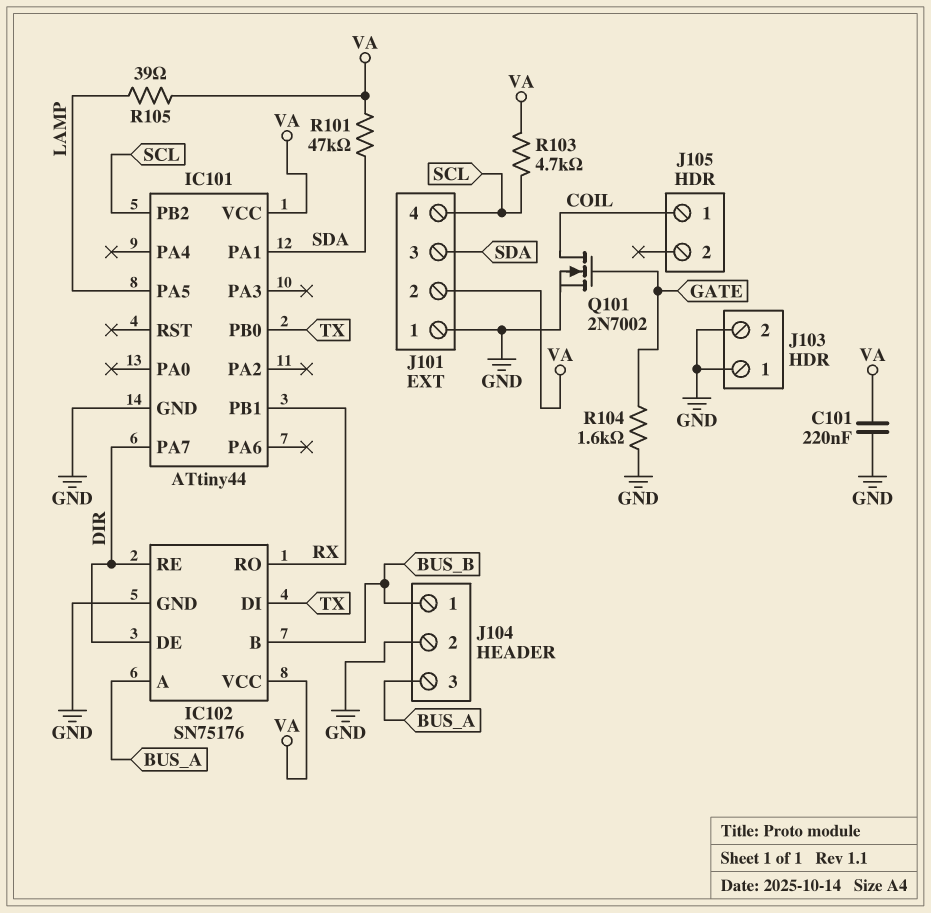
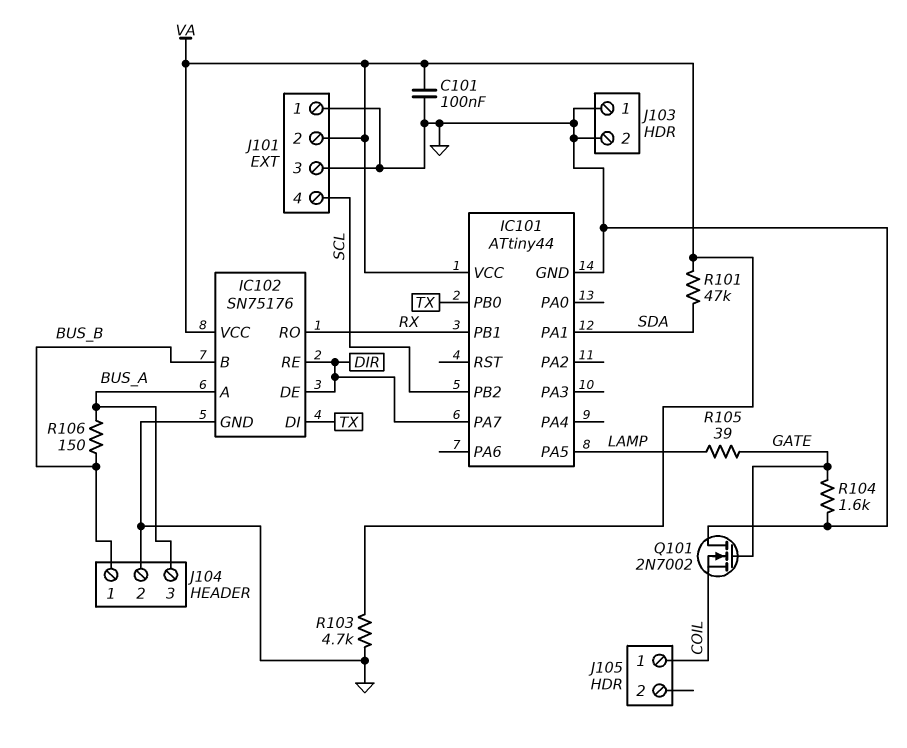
C101: 220nF (GND, VA) -> 100nF (GND, VA)
J101 pin 3: SDA -> GND
Q101: NMOS 2N7002 (G GATE, D COIL, S GND) -> NMOS 2N7002 (G GATE, D GND, S COIL)
R103: 4.7k (SCL, VA) -> 4.7k (GND, VA)
R105: 39 (LAMP, VA) -> 39 (GATE, LAMP)
R106: none -> 150 (BUS_A, BUS_B)

